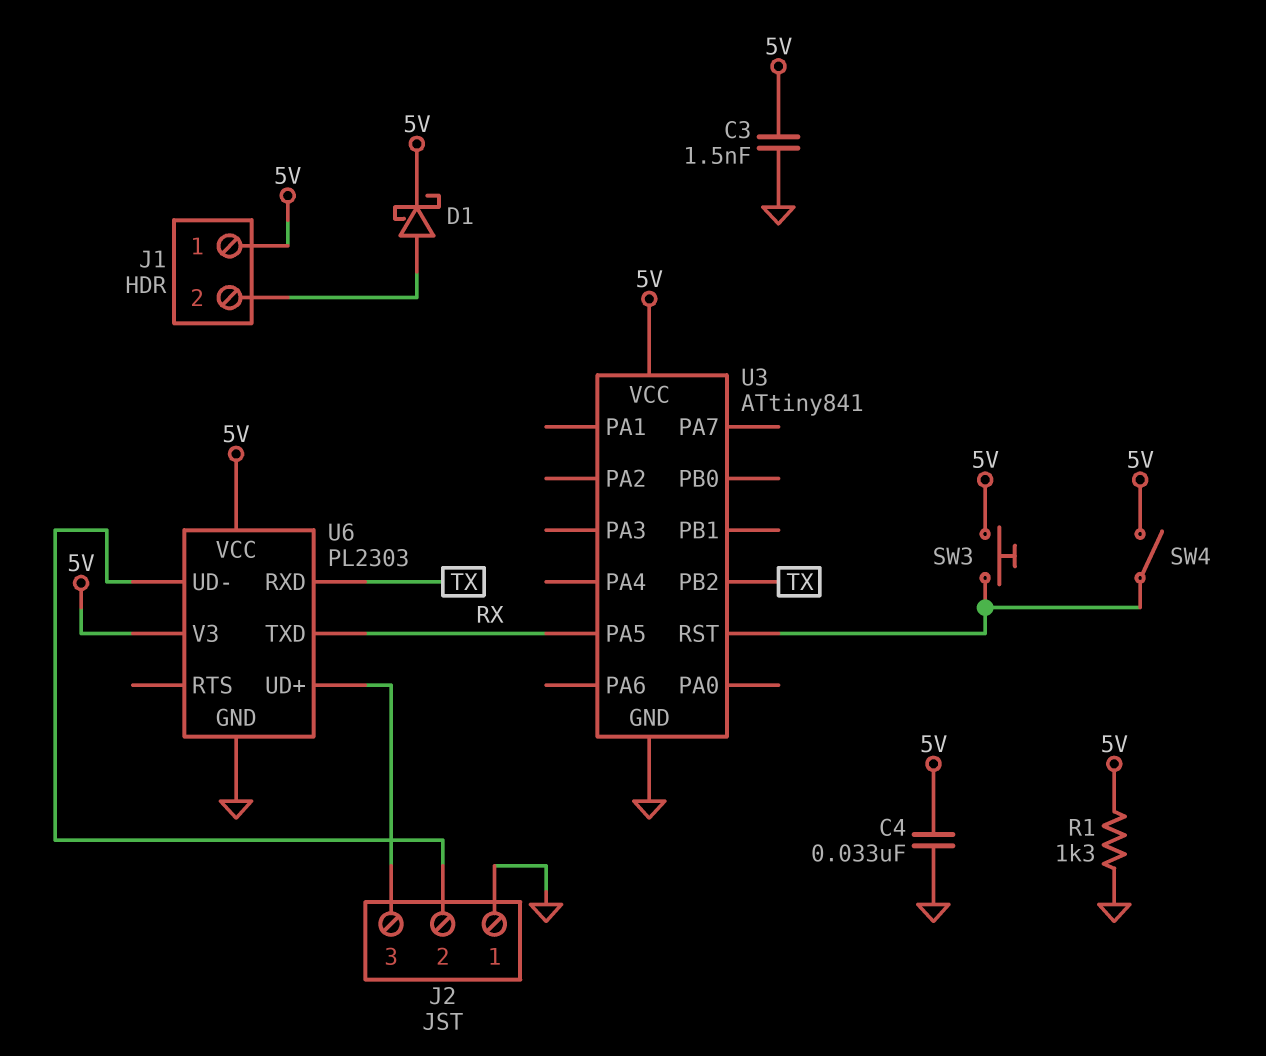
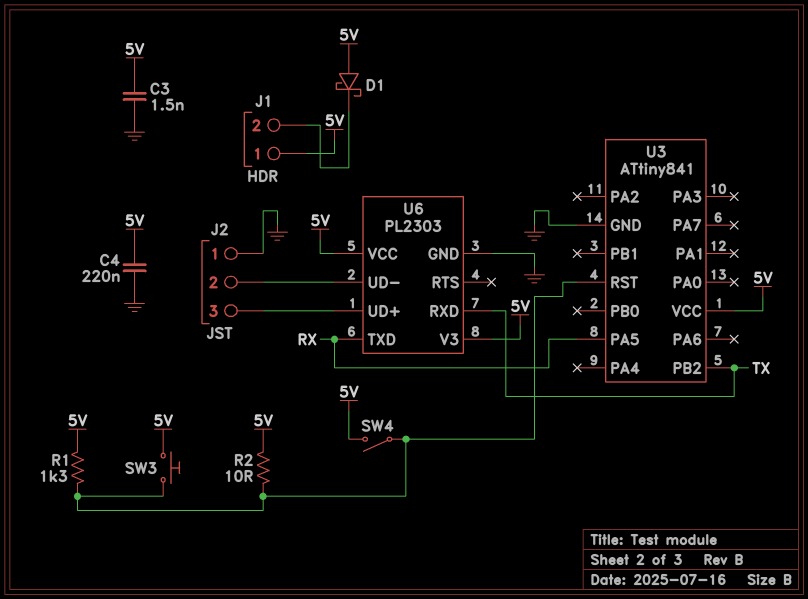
C4: 33nF (5V, GND) -> 220nF (5V, GND)
D1: schottky (A J1/2, K 5V) -> schottky (A 5V, K J1/2)
R1: 1.3k (5V, GND) -> 1.3k (5V, U3/RST)
R2: none -> 10 (5V, U3/RST)

